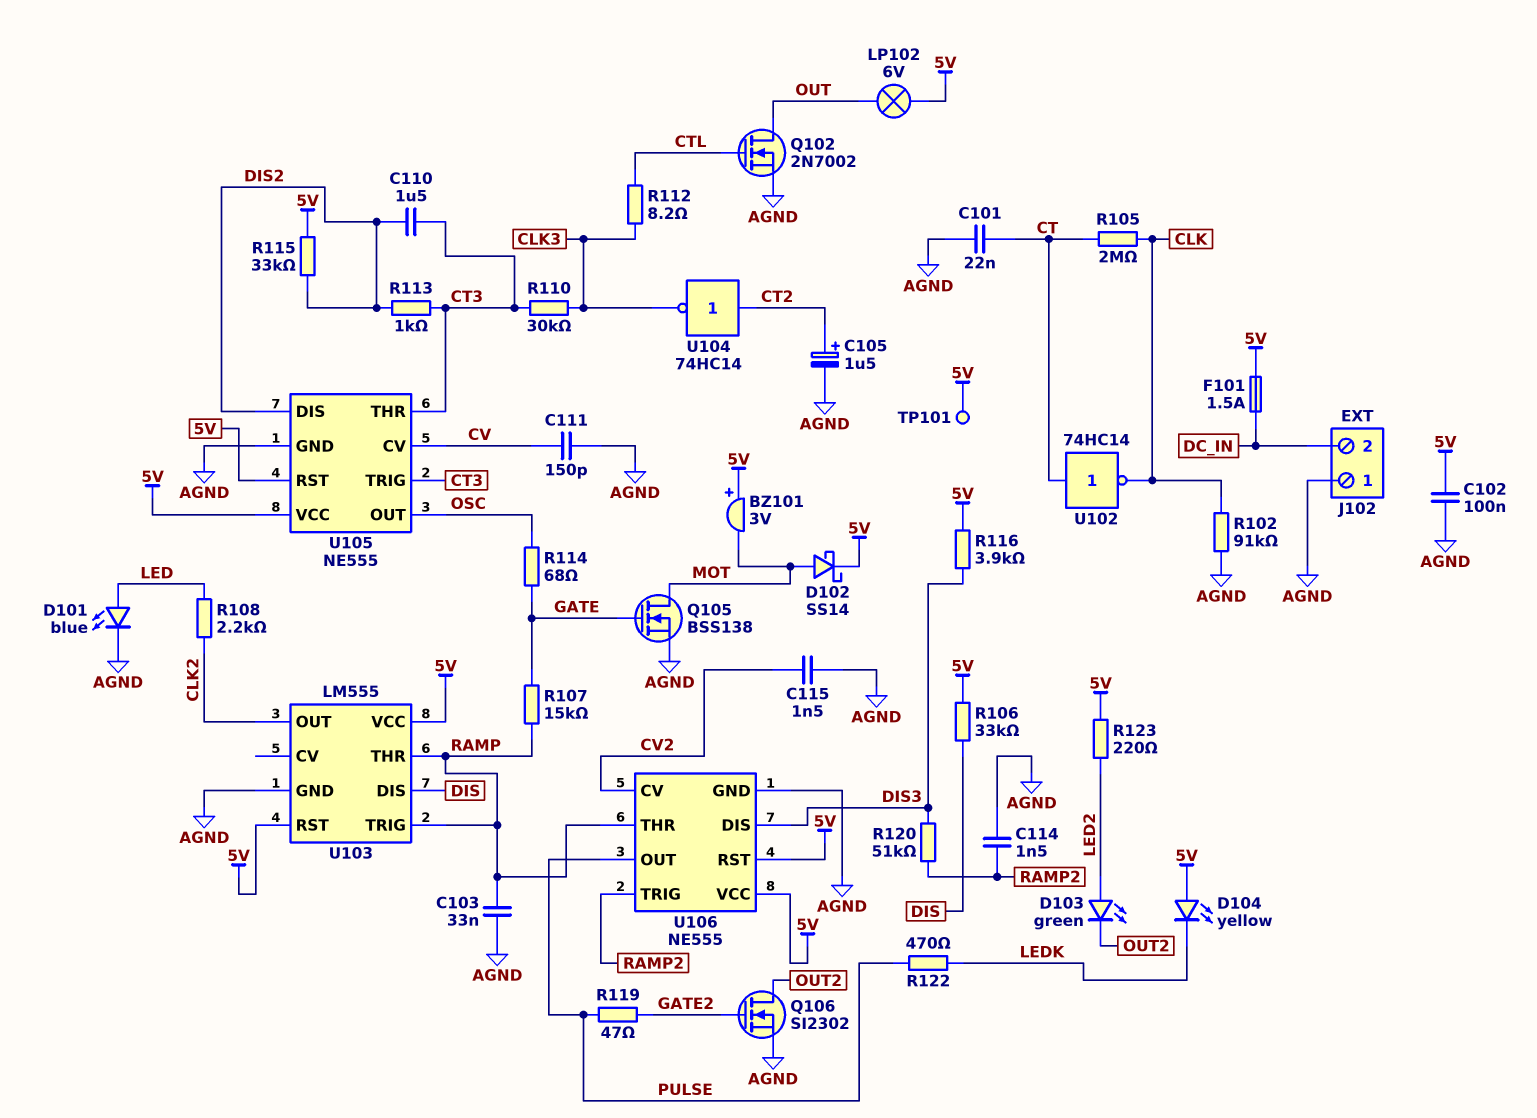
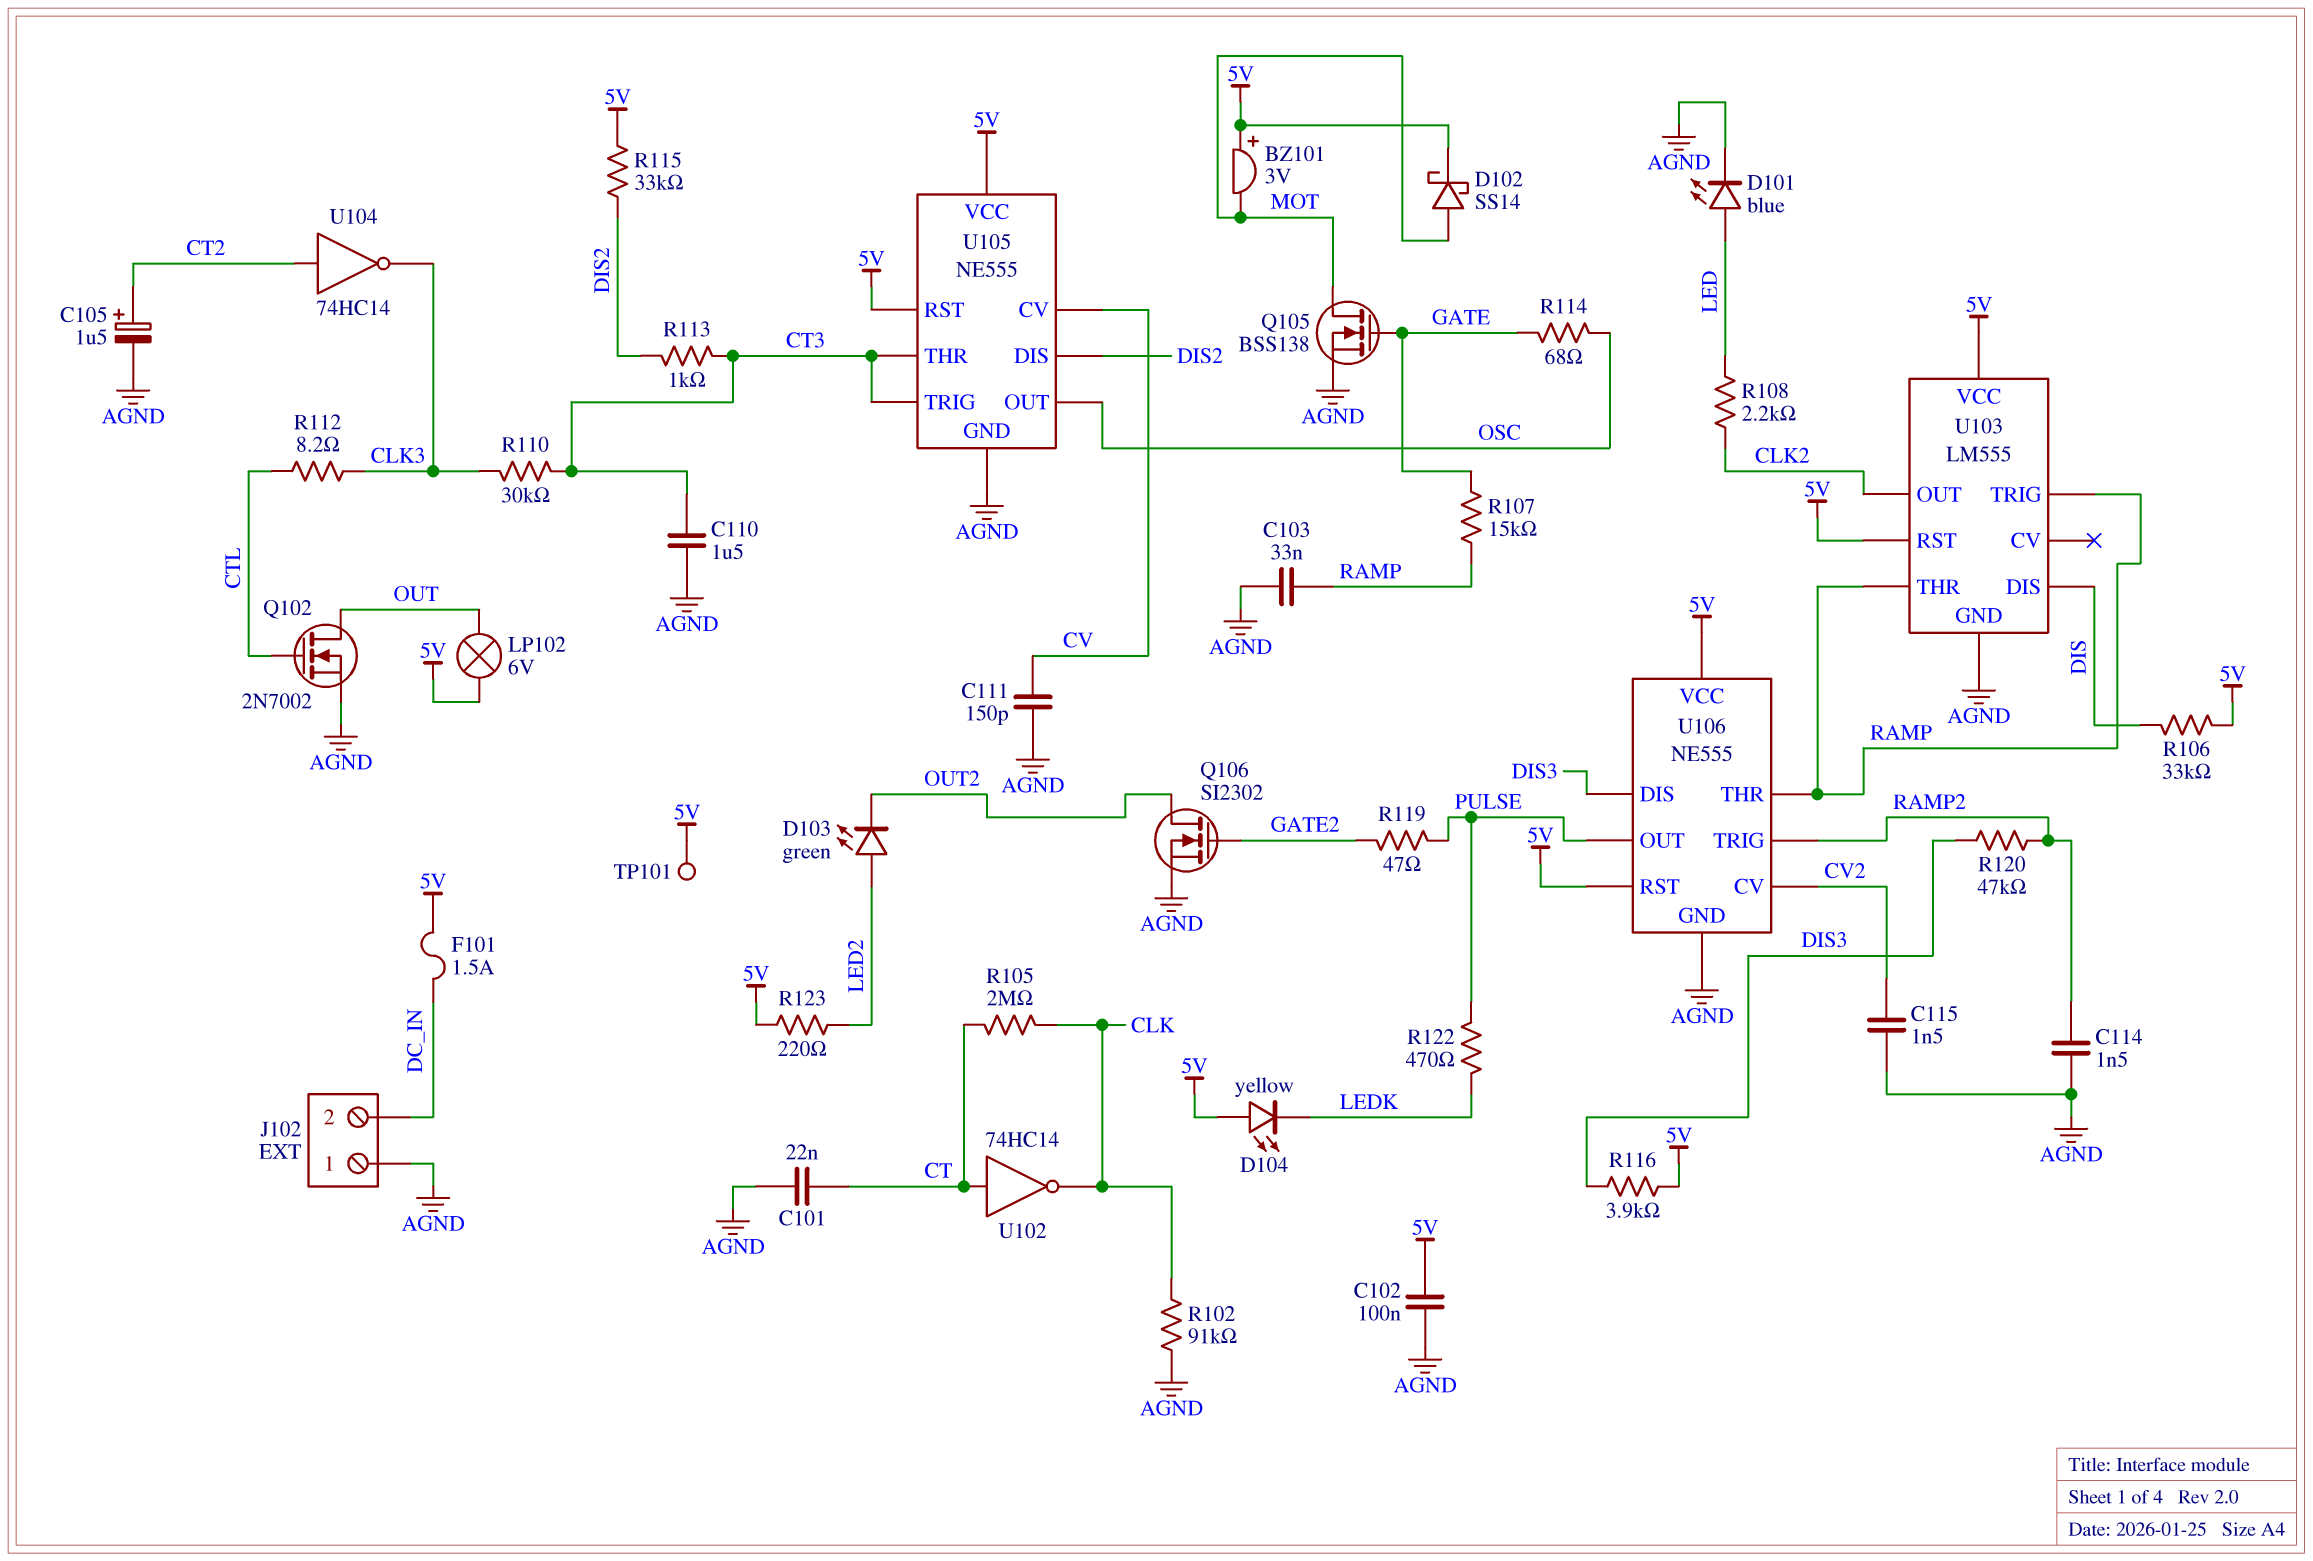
C110: 1.5uF (CT3, DIS2) -> 1.5uF (AGND, CT3)
R120: 51k (DIS3, RAMP2) -> 47k (DIS3, RAMP2)

